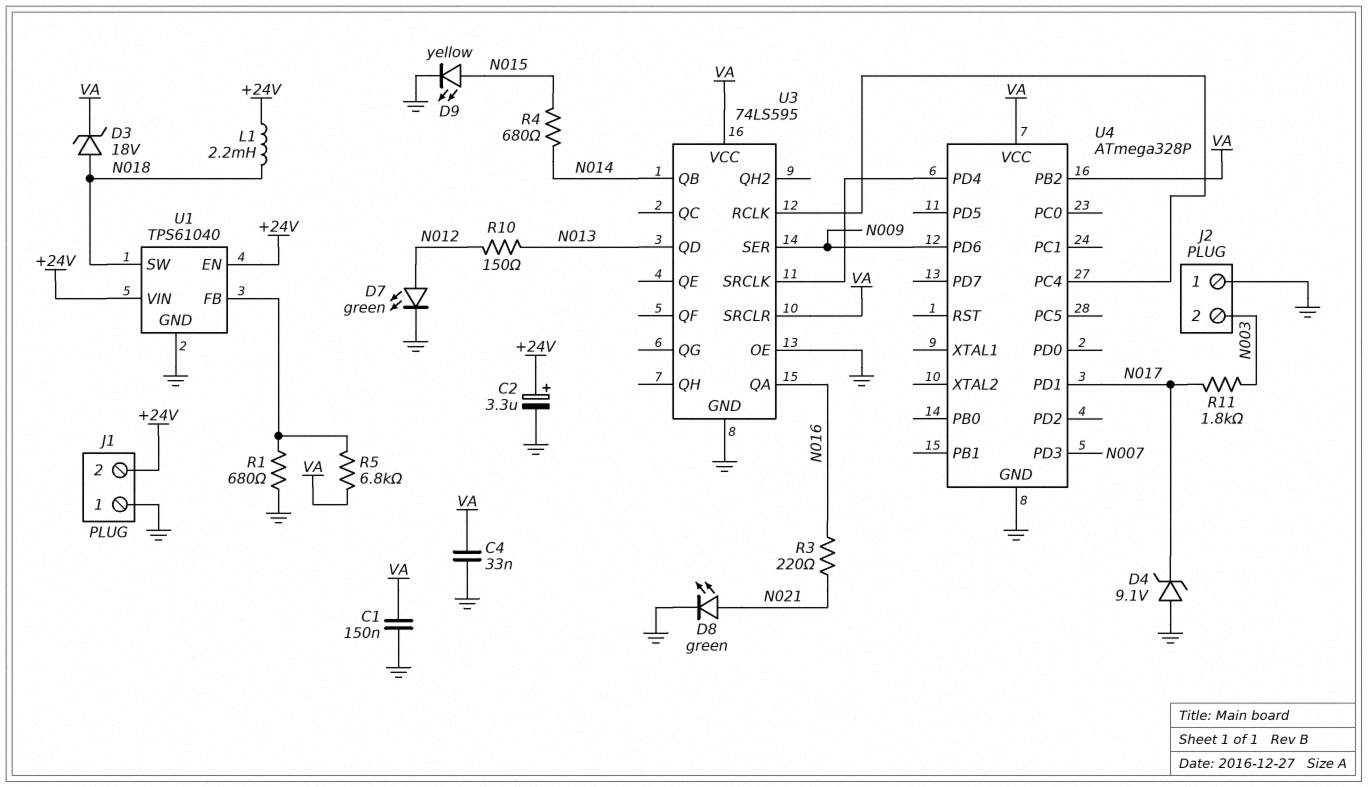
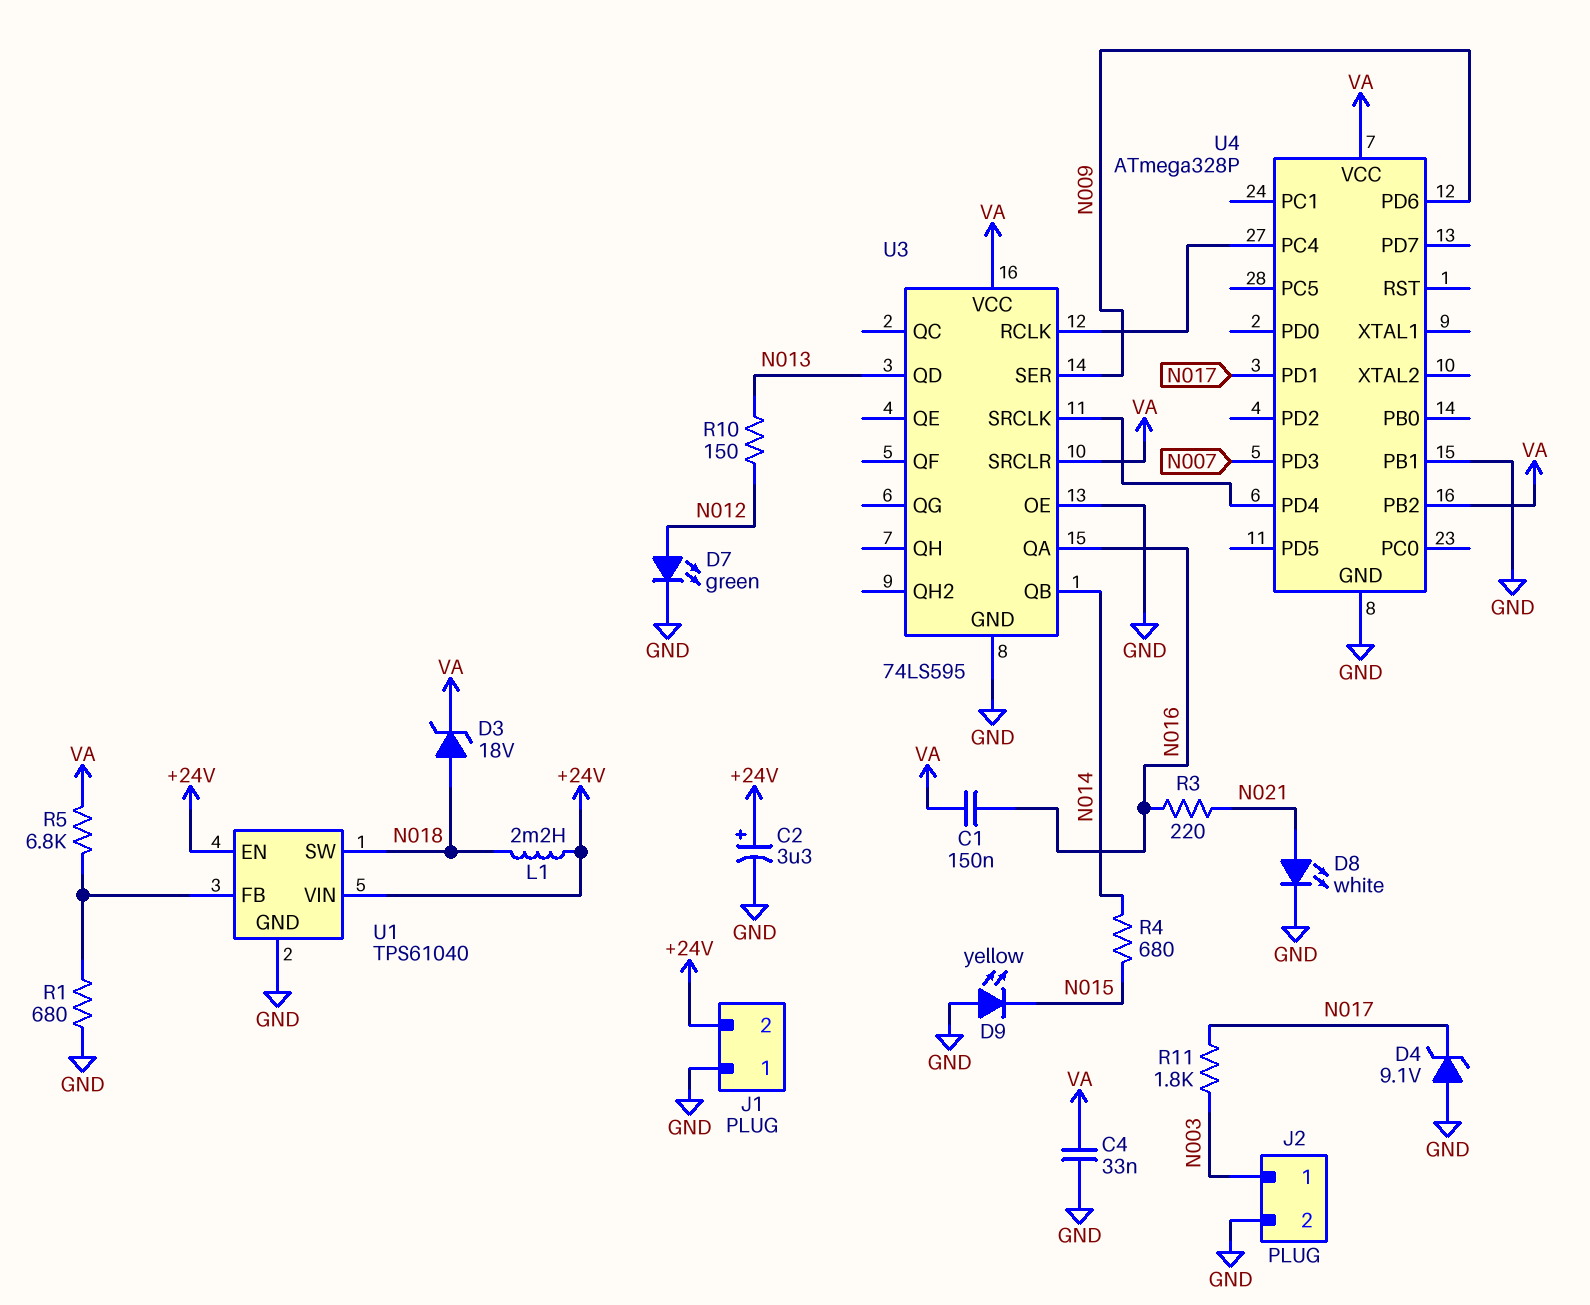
C1: 150nF (GND, VA) -> 150nF (N016, VA)
D8: LED green (A N021, K GND) -> LED white (A N021, K GND)
D9: LED yellow (A N015, K GND) -> LED yellow (A GND, K N015)
J2 pin 1: GND -> N003
J2 pin 2: N003 -> GND
U4 pin PB1: none -> GND

